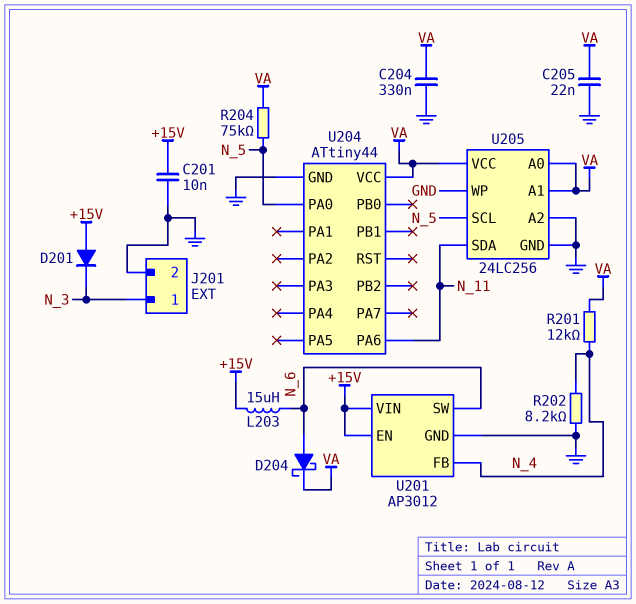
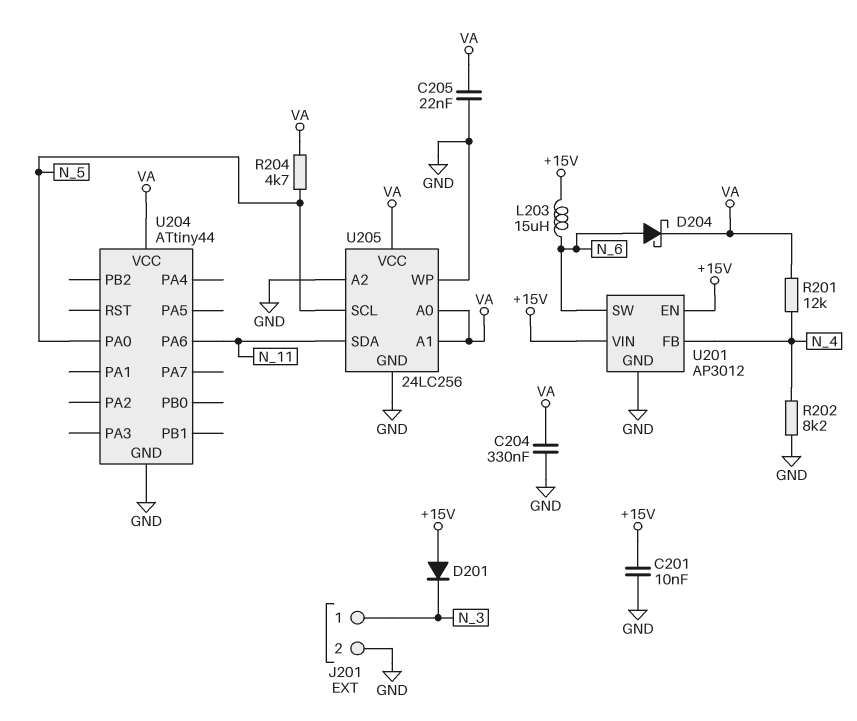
R204: 75k (N_5, VA) -> 4.7k (N_5, VA)

